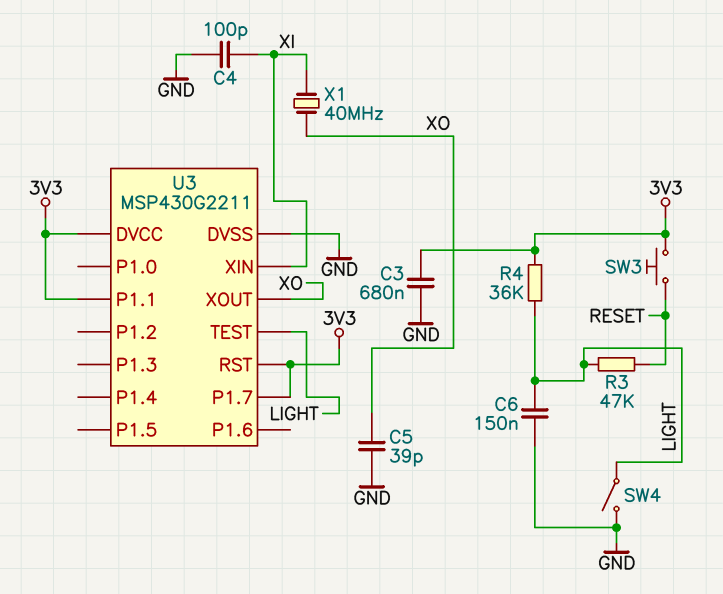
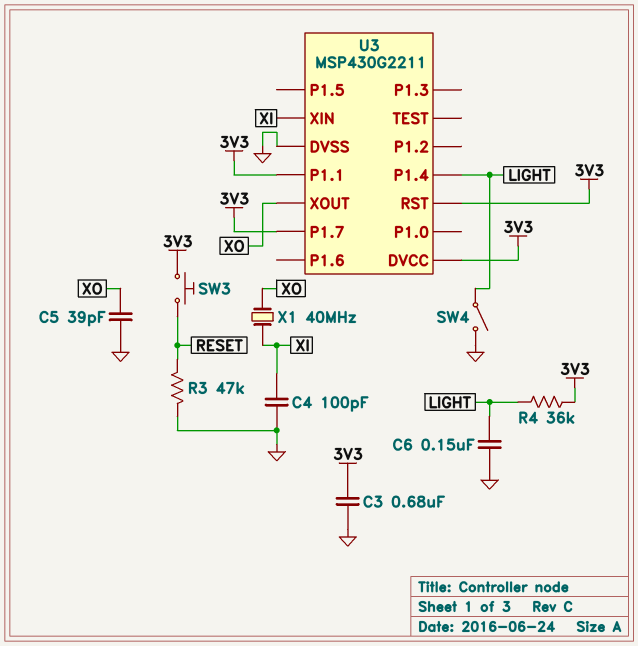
R3: 47k (LIGHT, RESET) -> 47k (GND, RESET)
U3 pin P1.4: none -> LIGHT
U3 pin TEST: LIGHT -> none

